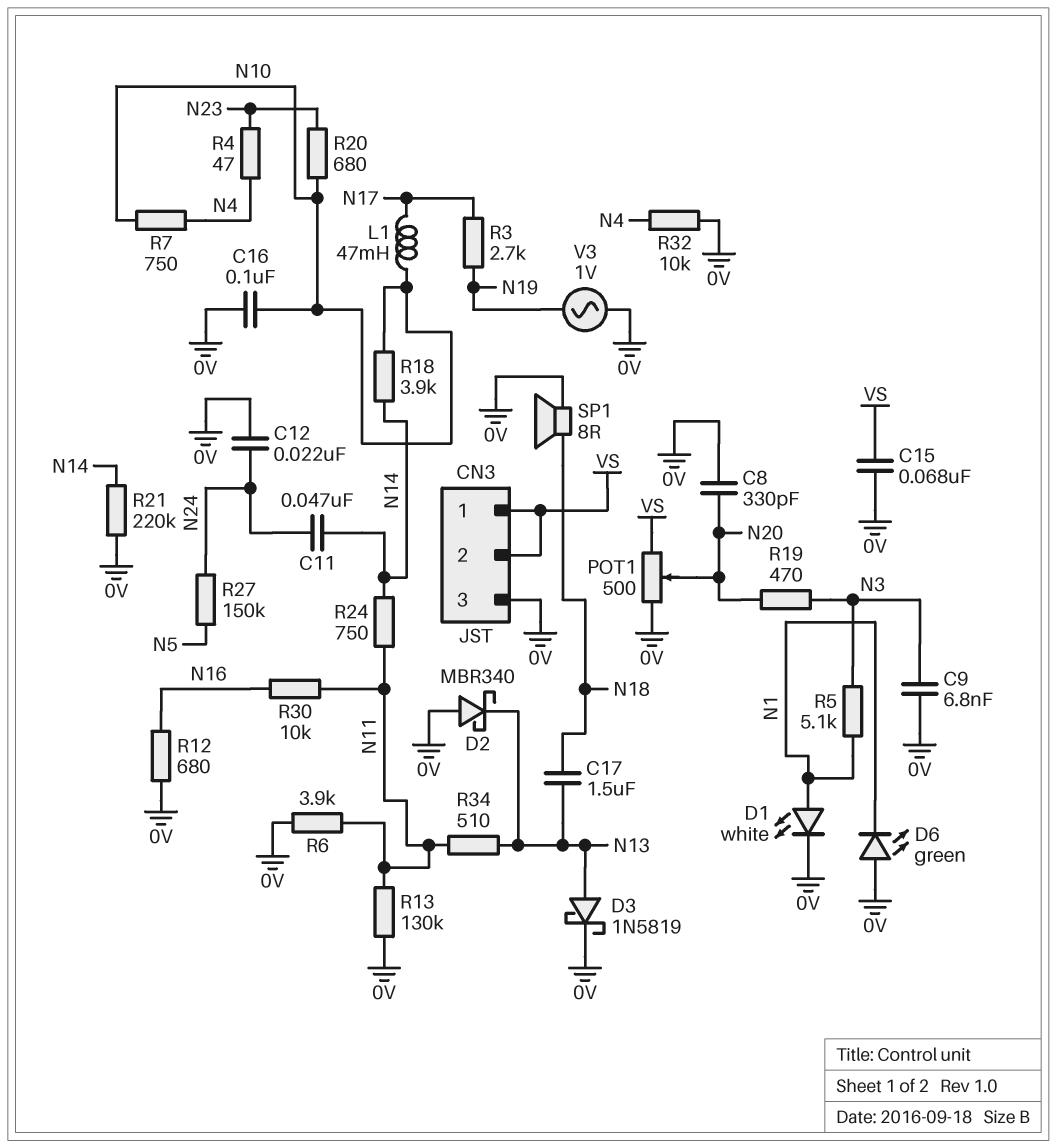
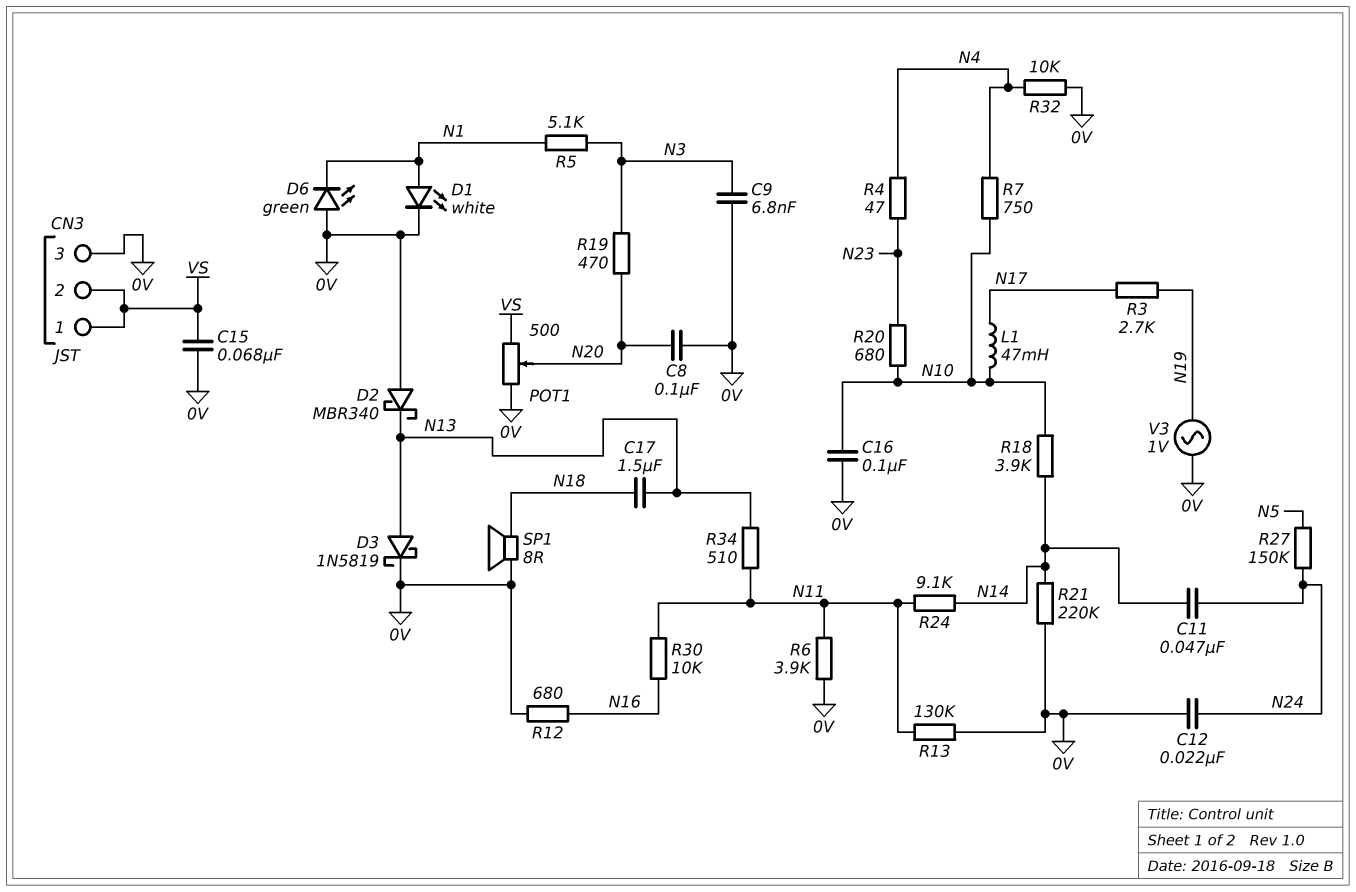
C8: 330pF (0V, N20) -> 100nF (0V, N20)
R24: 750 (N11, N14) -> 9.1k (N11, N14)

